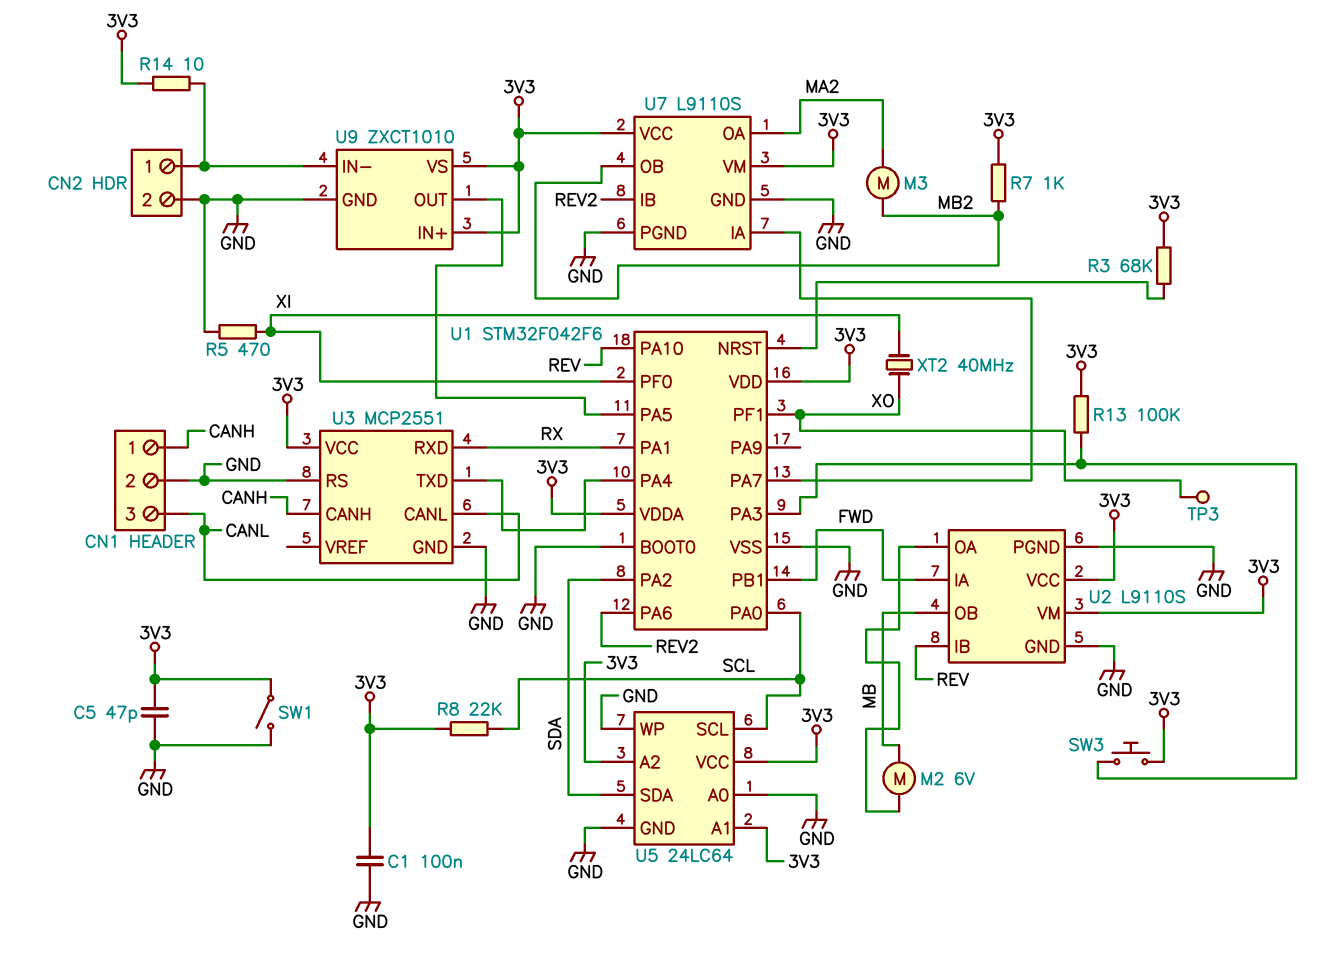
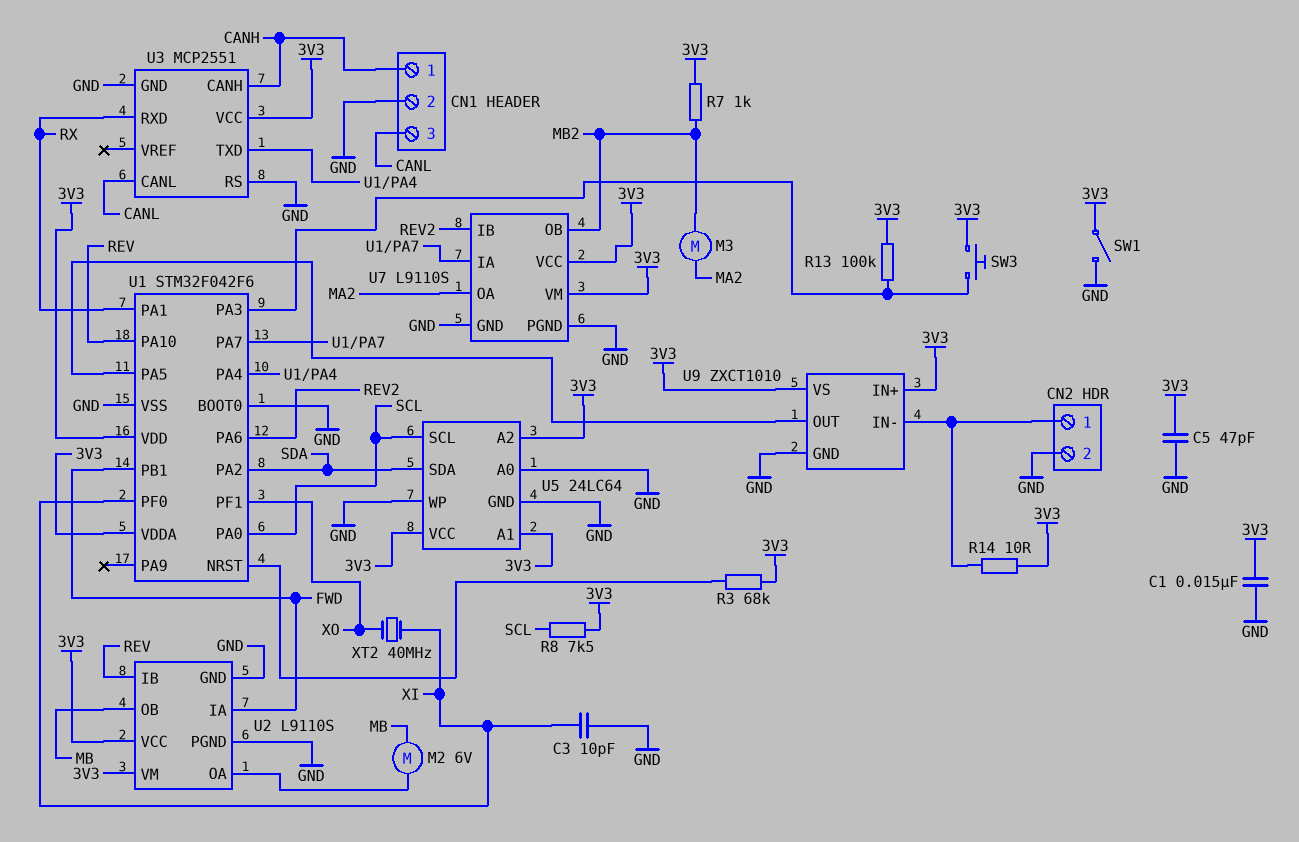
C1: 100nF (3V3, GND) -> 15nF (3V3, GND)
C3: none -> 10pF (GND, XI)
R5: 470 (GND, XI) -> none
R8: 22k (3V3, SCL) -> 7.5k (3V3, SCL)
TP3: test point (XO) -> none

